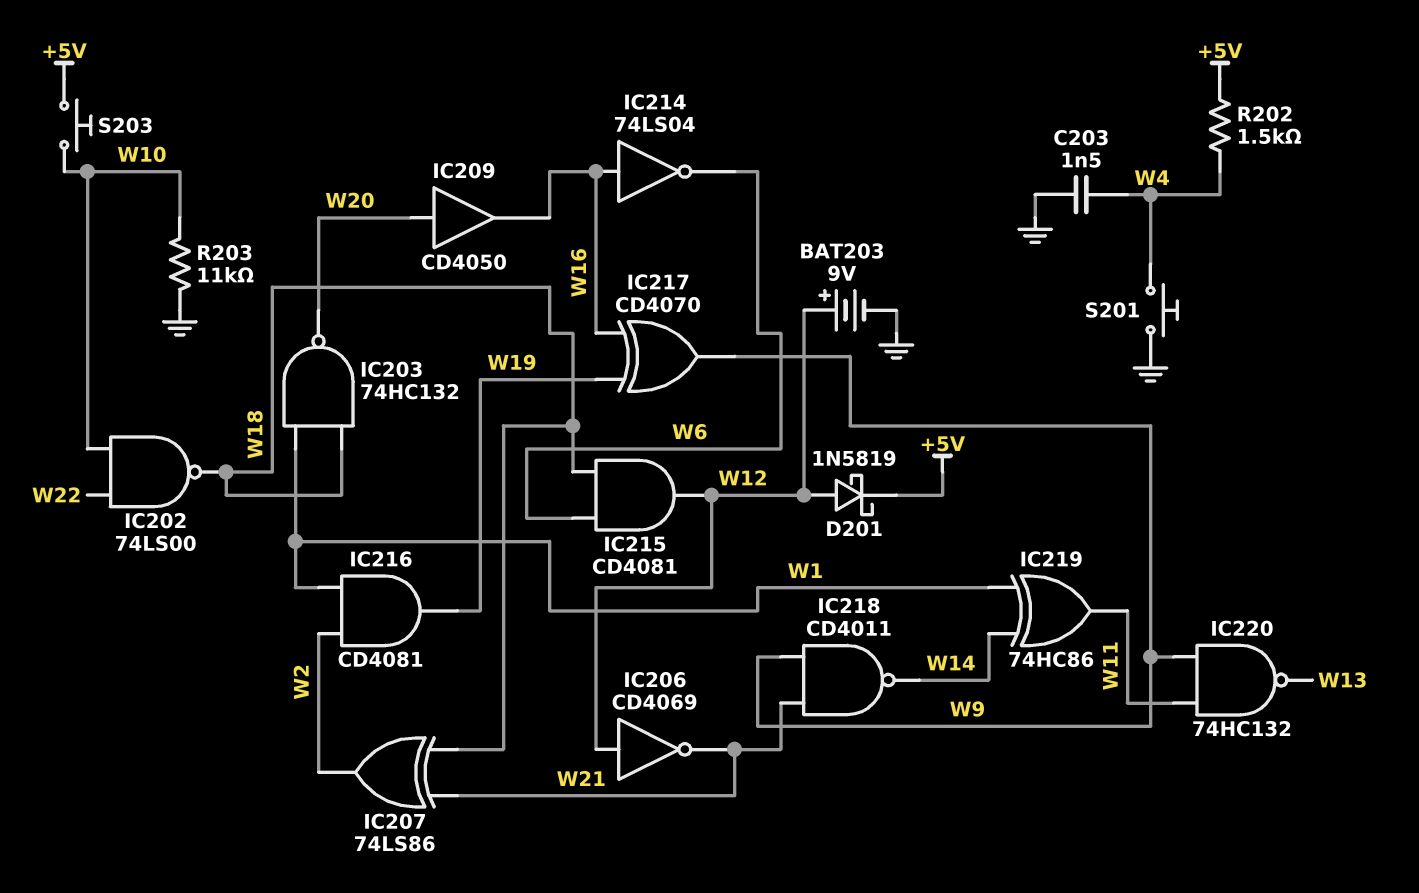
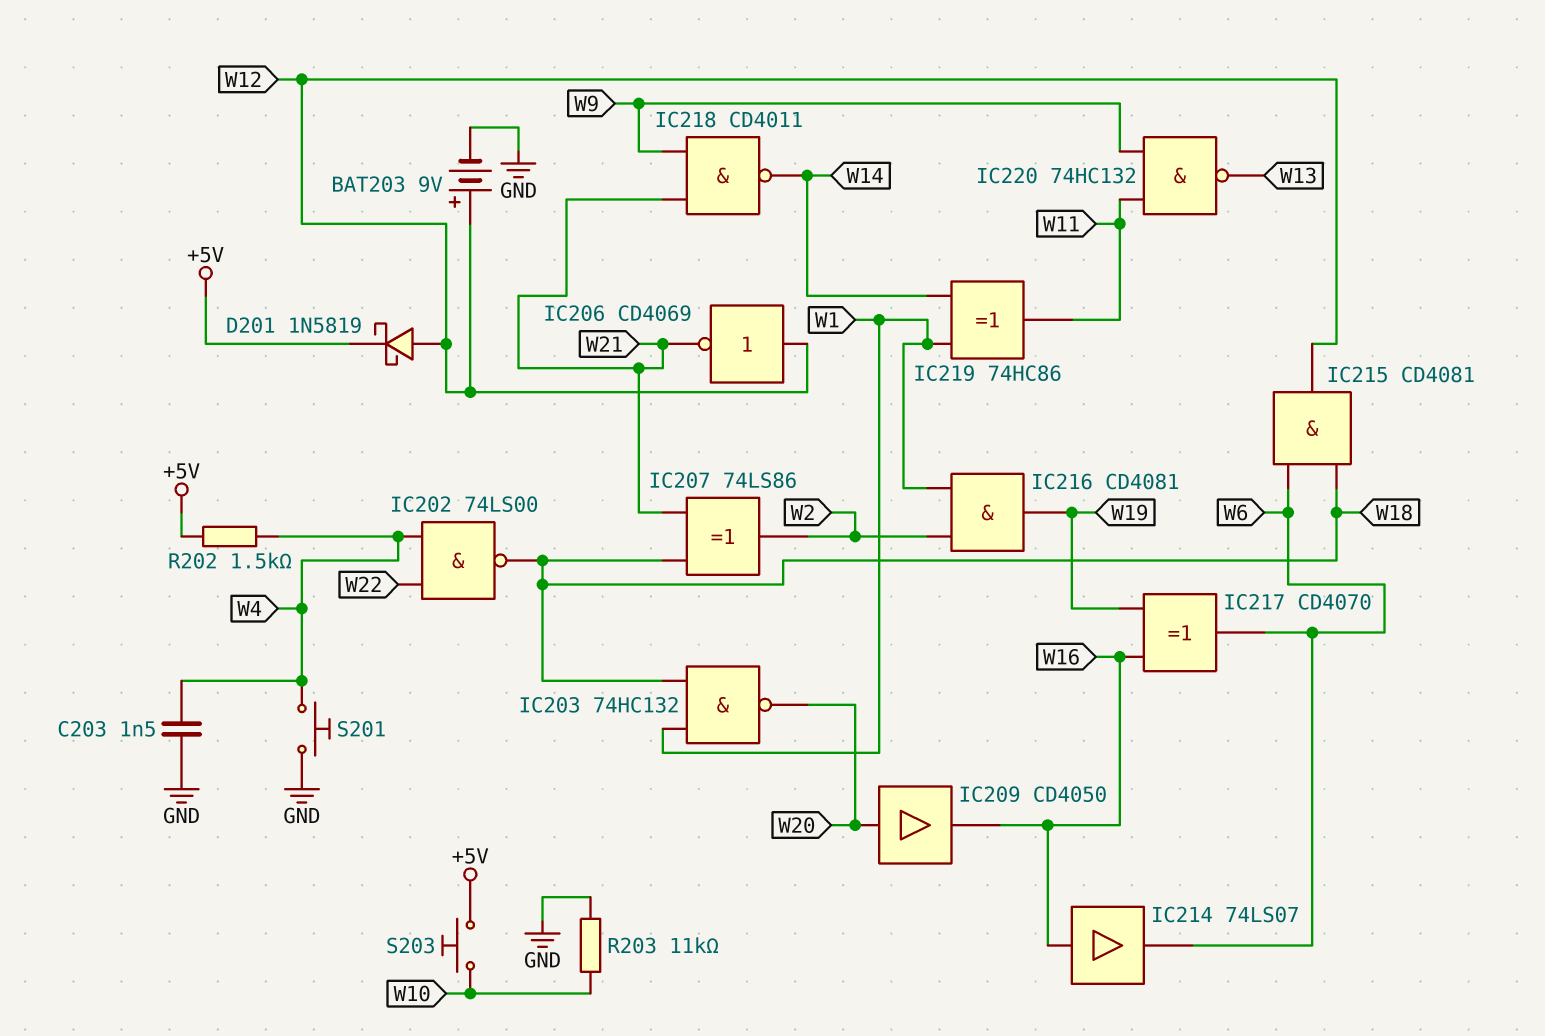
IC202: NAND 74LS00 (in W10, in W22, out W18) -> NAND 74LS00 (in W4, in W22, out W18)
IC214: NOT 74LS04 (in W16, out W6) -> buffer 74LS07 (in W16, out W6)
IC217: XOR CD4070 (in W16, in W19, out W9) -> XOR CD4070 (in W16, in W19, out W6)

